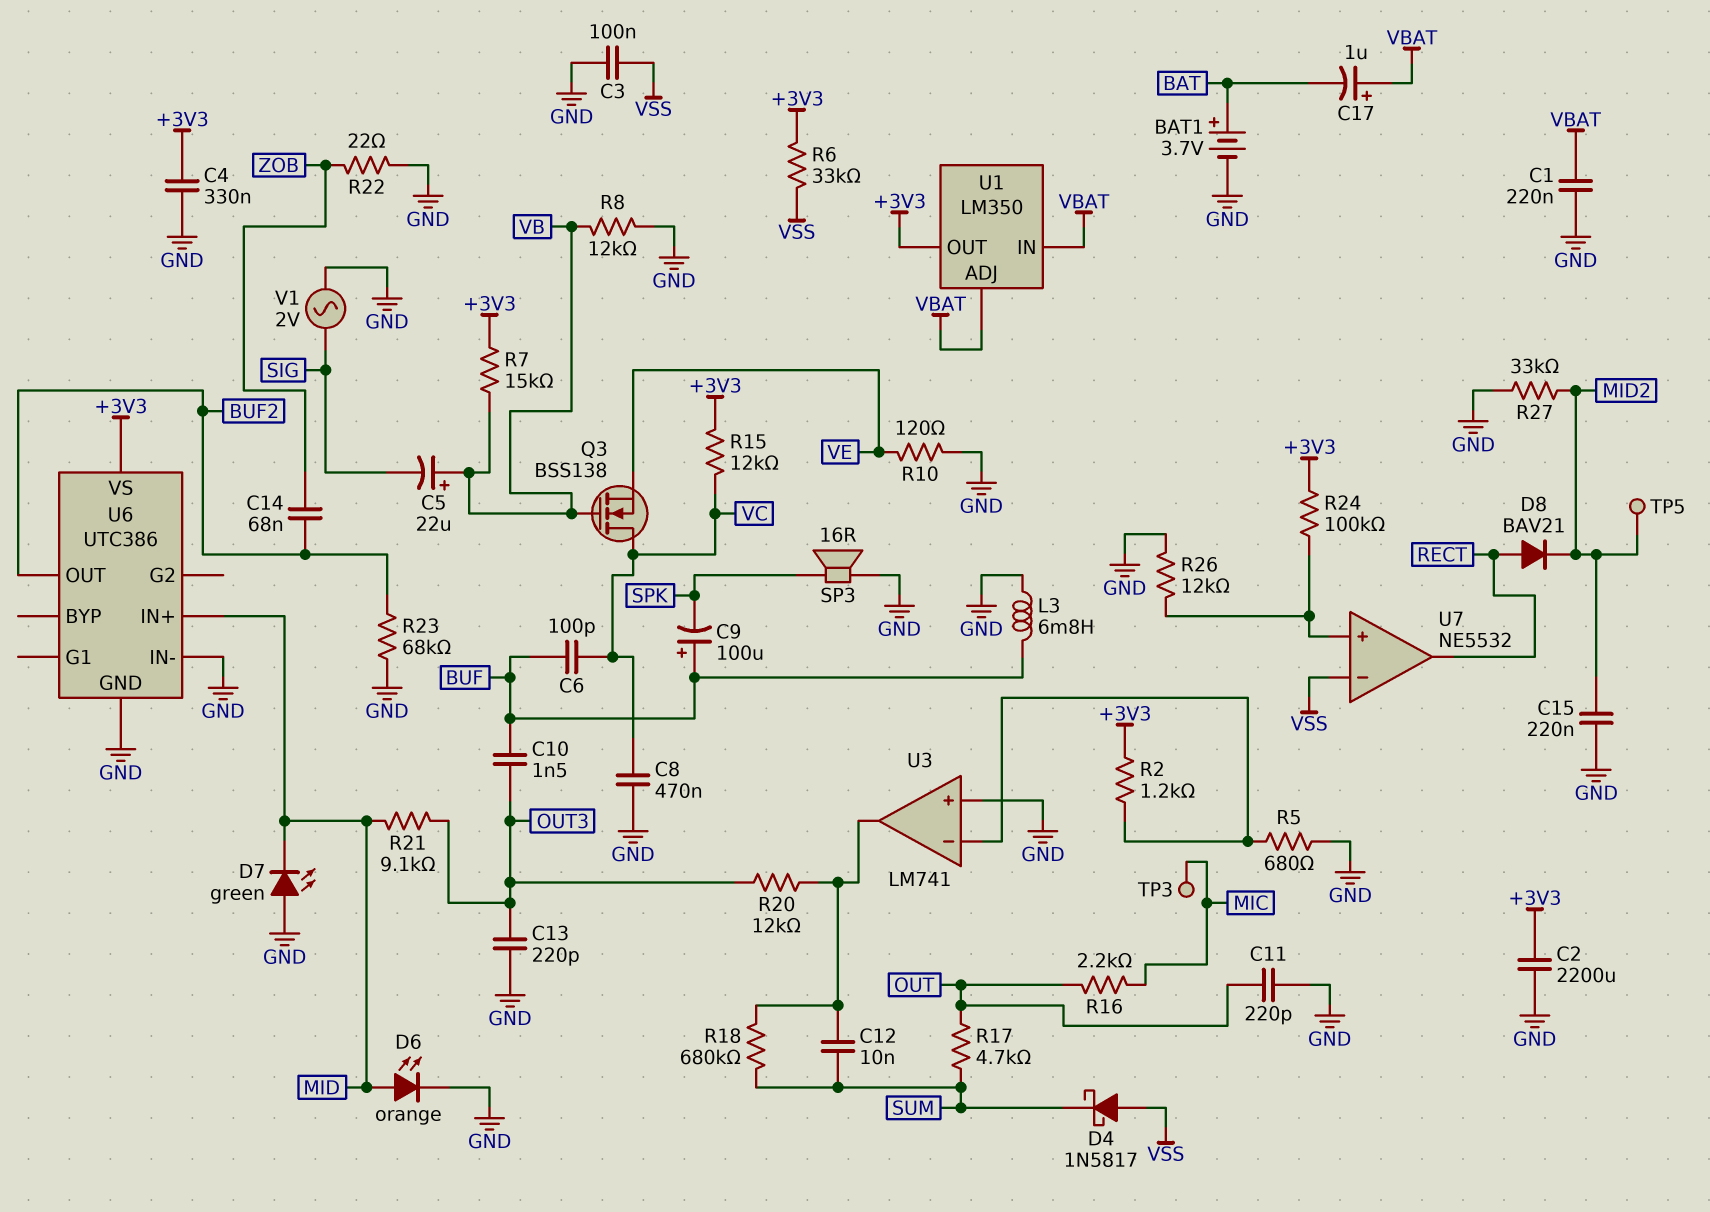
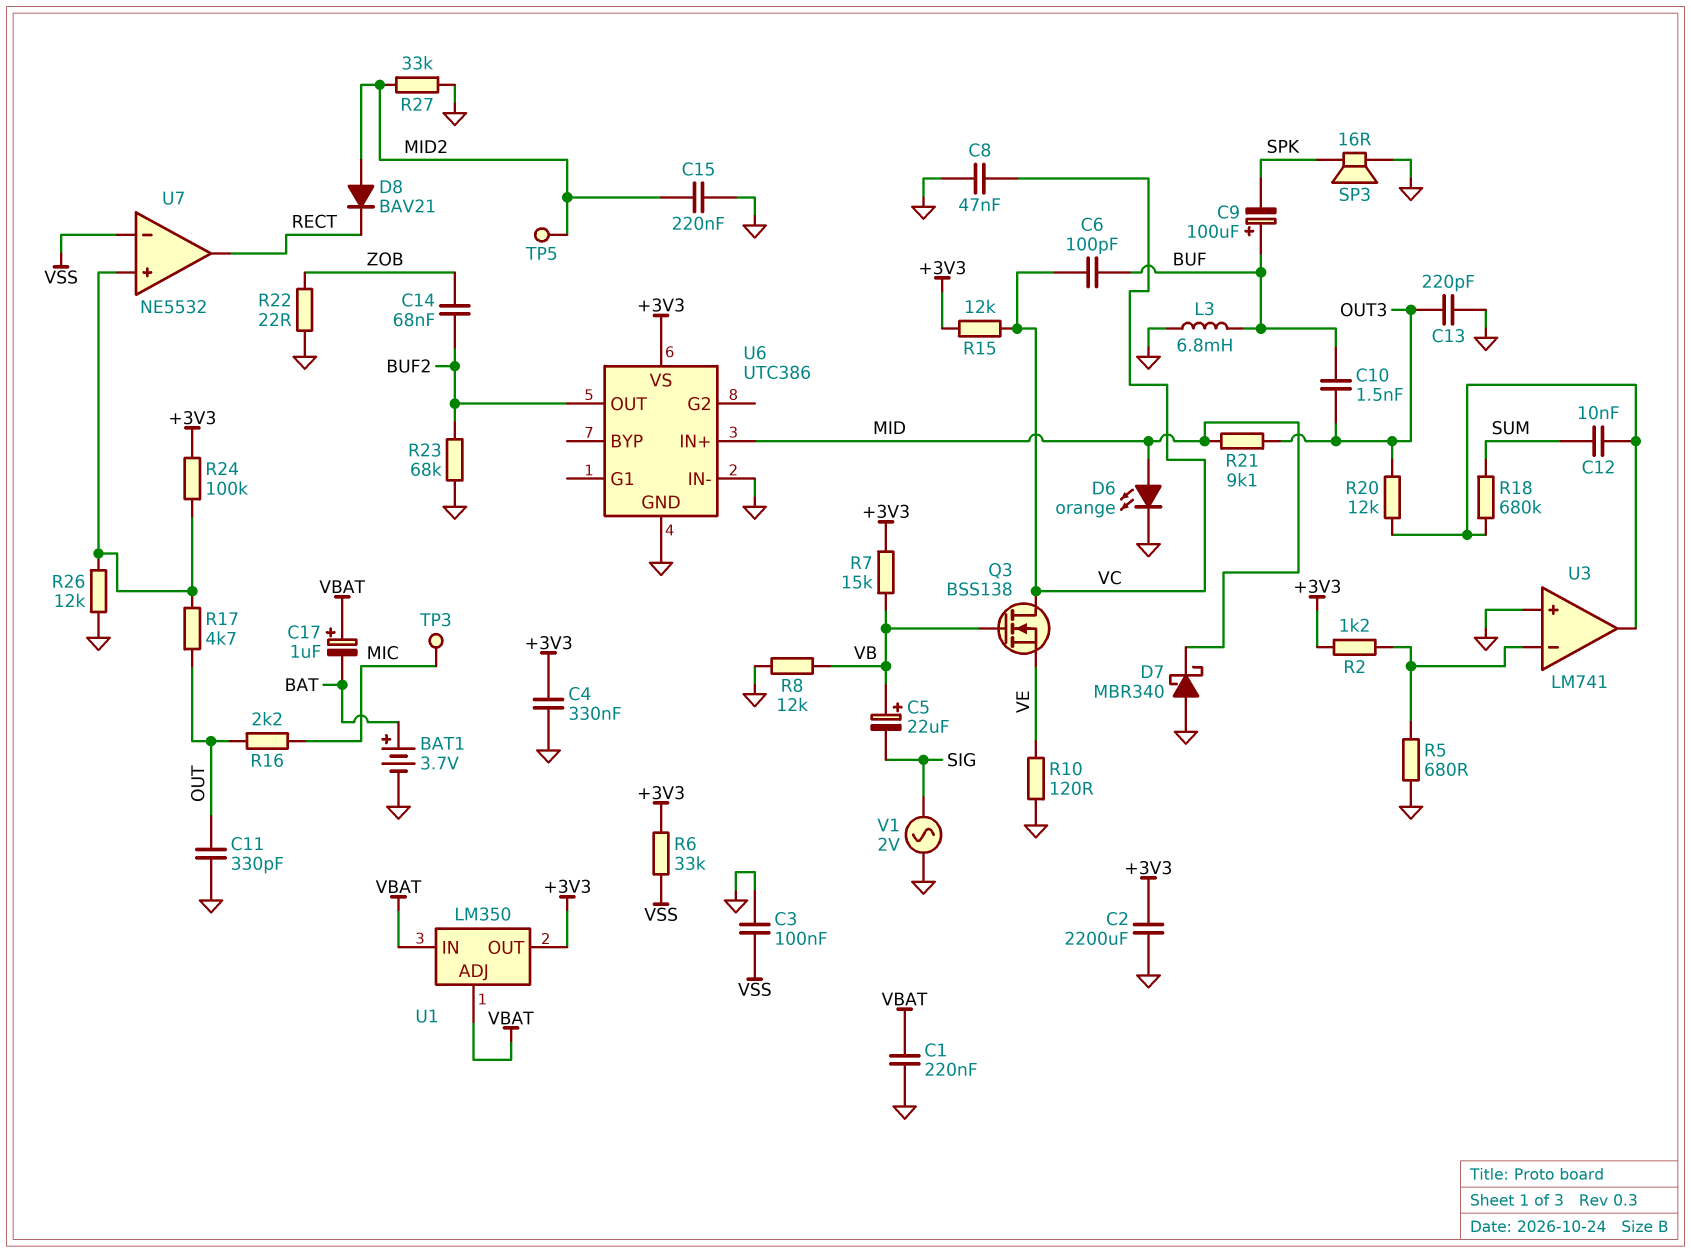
C8: 470nF (GND, VC) -> 47nF (GND, VC)
C11: 220pF (GND, OUT) -> 330pF (GND, OUT)
D4: schottky 1N5817 (A VSS, K SUM) -> none
D7: LED green (A GND, K MID) -> schottky MBR340 (A GND, K MID)
D8: diode BAV21 (A RECT, K MID2) -> diode BAV21 (A MID2, K RECT)
R17: 4.7k (OUT, SUM) -> 4.7k (OUT, U7/in+)

